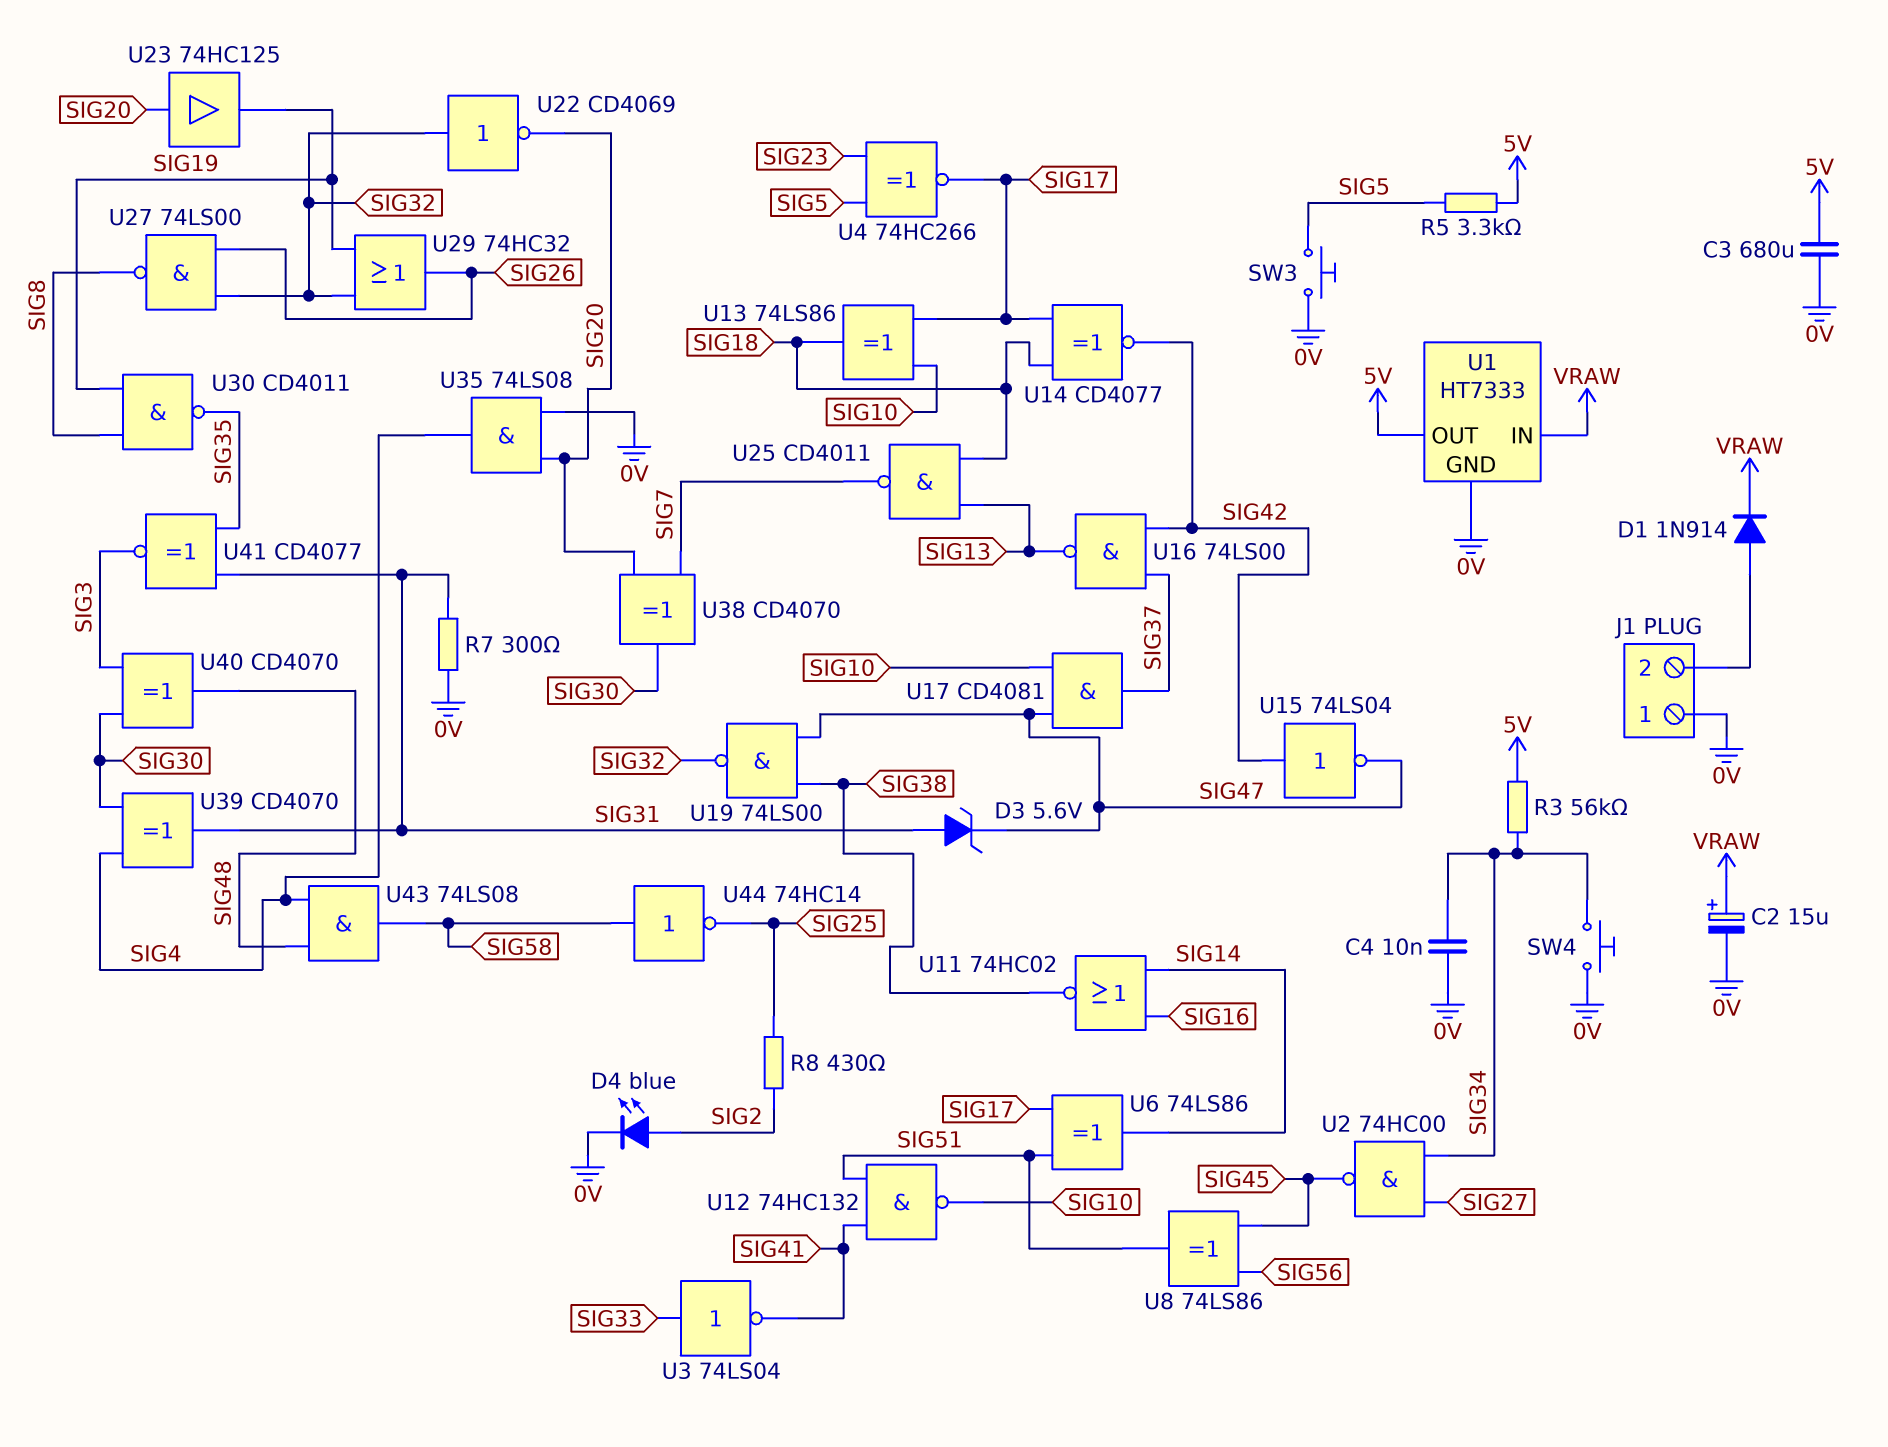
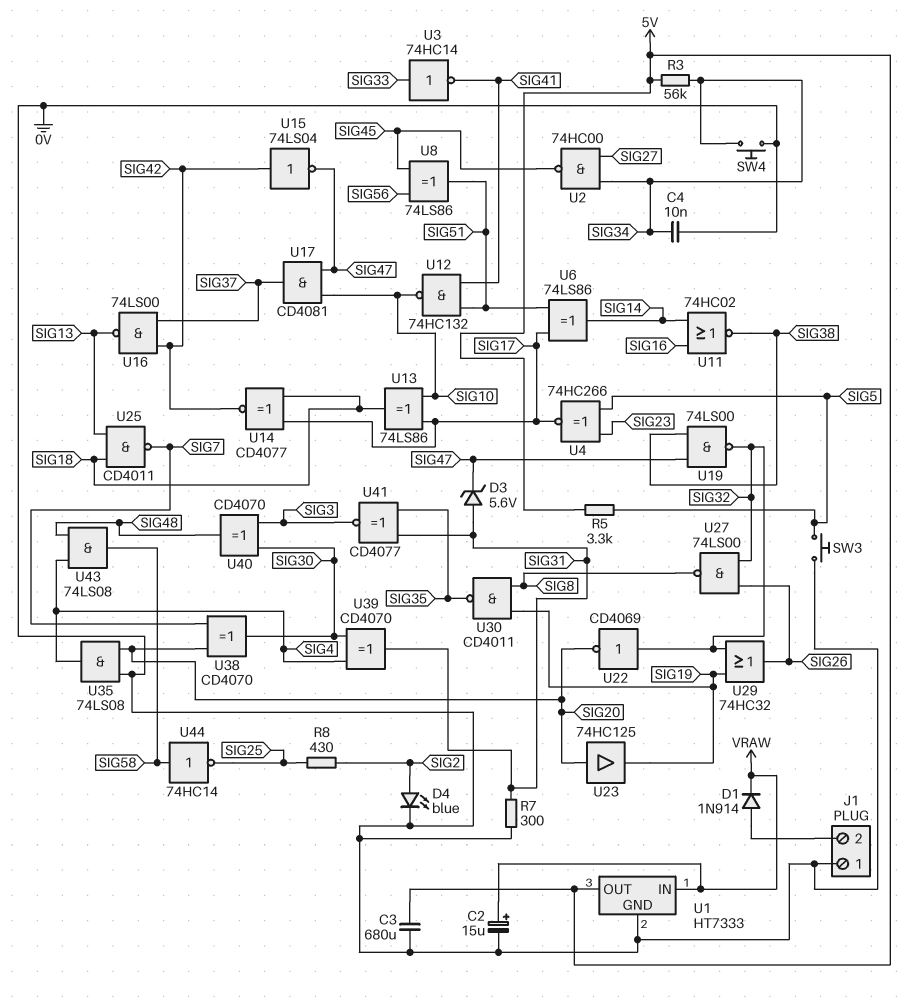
U3: NOT 74LS04 (in SIG33, out SIG41) -> NOT 74HC14 (in SIG33, out SIG41)

